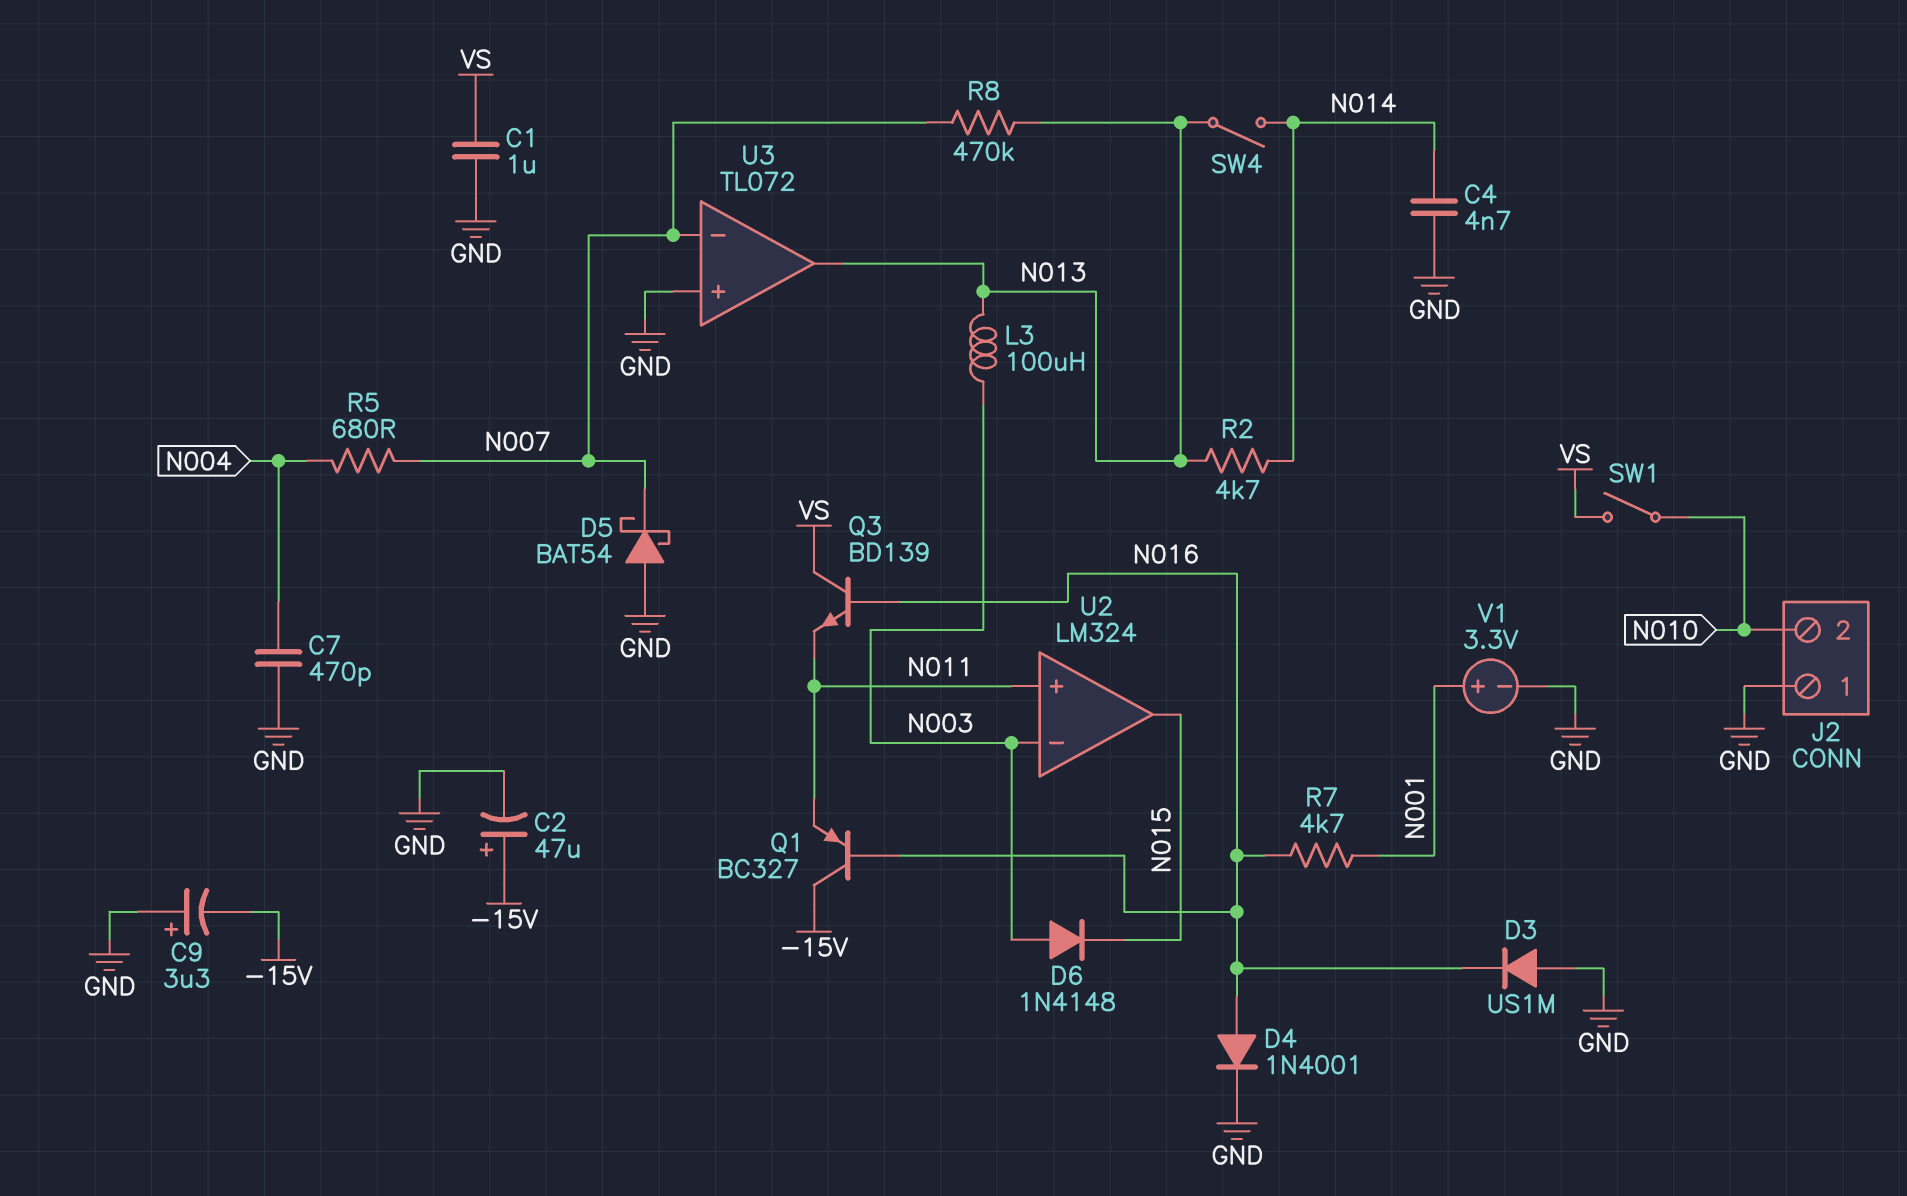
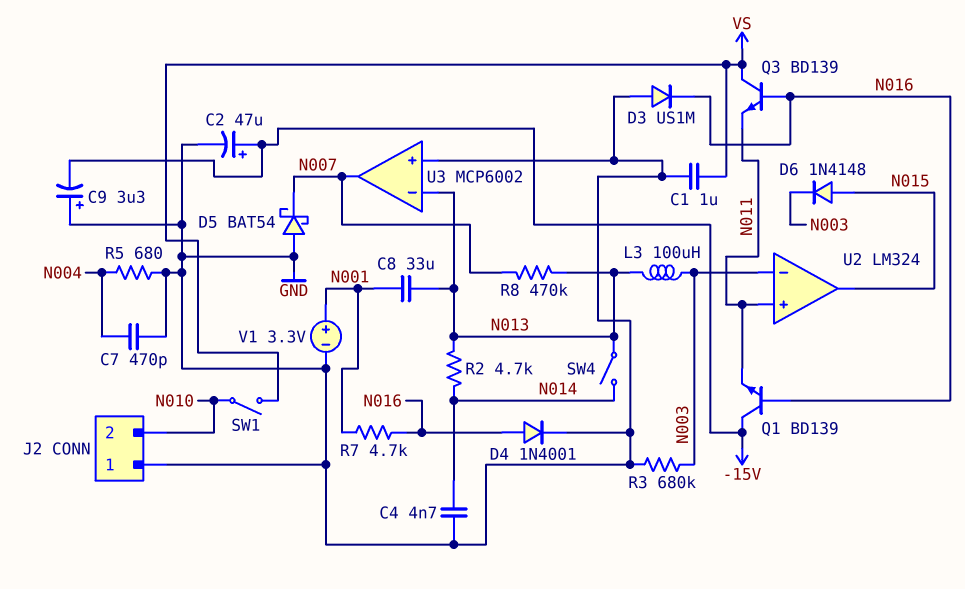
C8: none -> 33uF (N001, N013)
D6: diode 1N4148 (A N003, K N015) -> diode 1N4148 (A N015, K N003)
Q1: PNP BC327 (B N016, C -15V, E N011) -> NPN BD139 (B N016, C -15V, E N011)
R3: none -> 680k (GND, N003)
R5: 680 (N004, N007) -> 680 (GND, N004)
U3: TL072 -> MCP6002
U3 pin in-: N007 -> N013
U3 pin out: N013 -> N007

